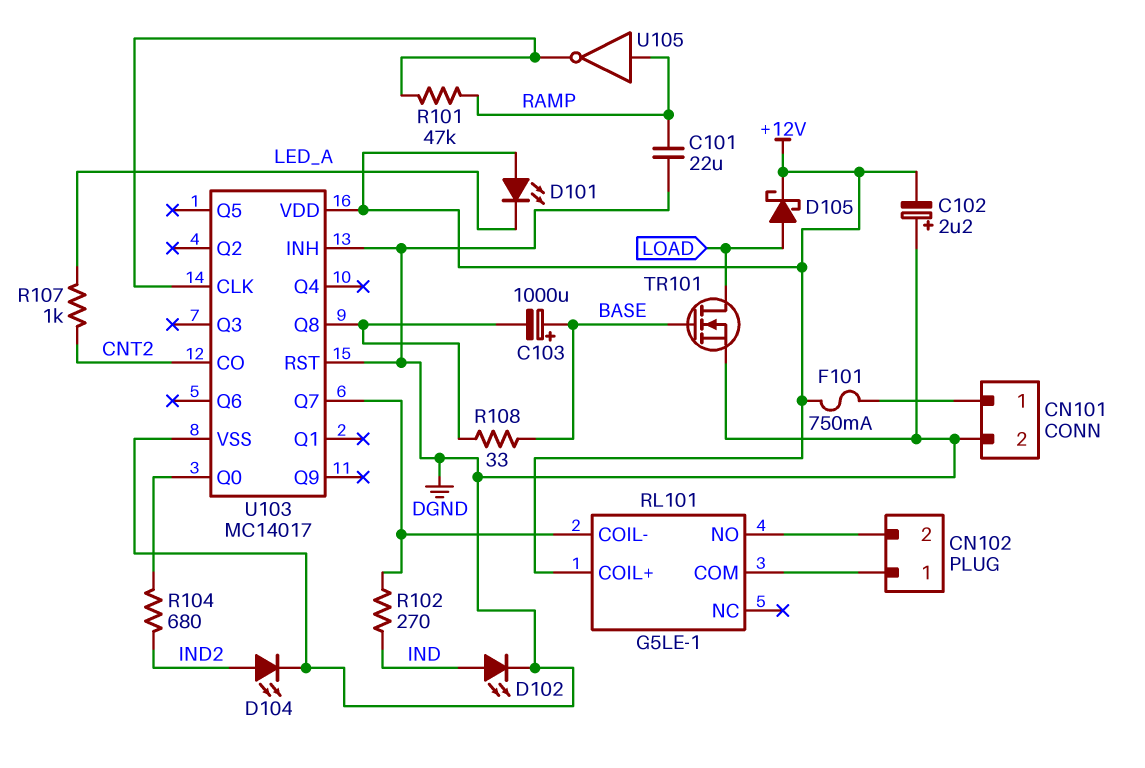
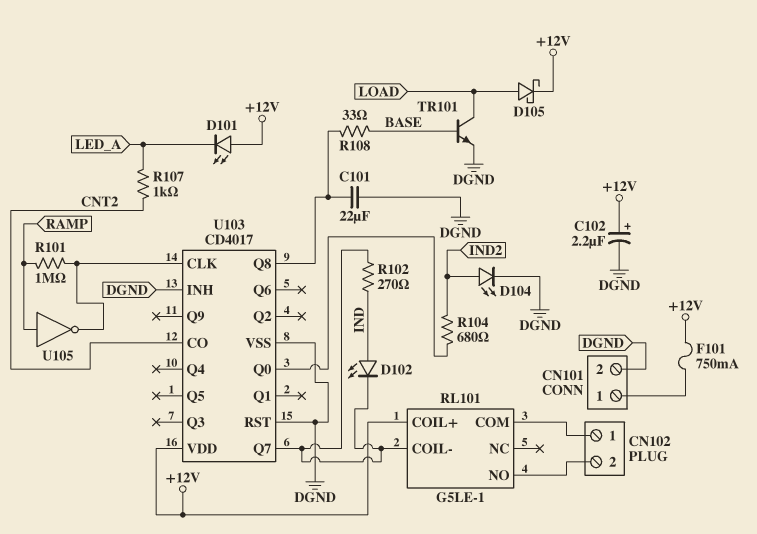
C101: 22uF (DGND, RAMP) -> 22uF (DGND, U103/Q8)
C102: 2.2uF (plus DGND, minus +12V) -> 2.2uF (plus +12V, minus DGND)
C103: 1000uF (plus BASE, minus U103/Q8) -> none
D102: LED (A IND, K DGND) -> LED (A IND, K RL101/COIL-)
R101: 47k (RAMP, U103/CLK) -> 1M (RAMP, U103/CLK)
TR101: NMOS (G BASE, D LOAD, S DGND) -> NPN (B BASE, C LOAD, E DGND)
U103: MC14017 -> CD4017

